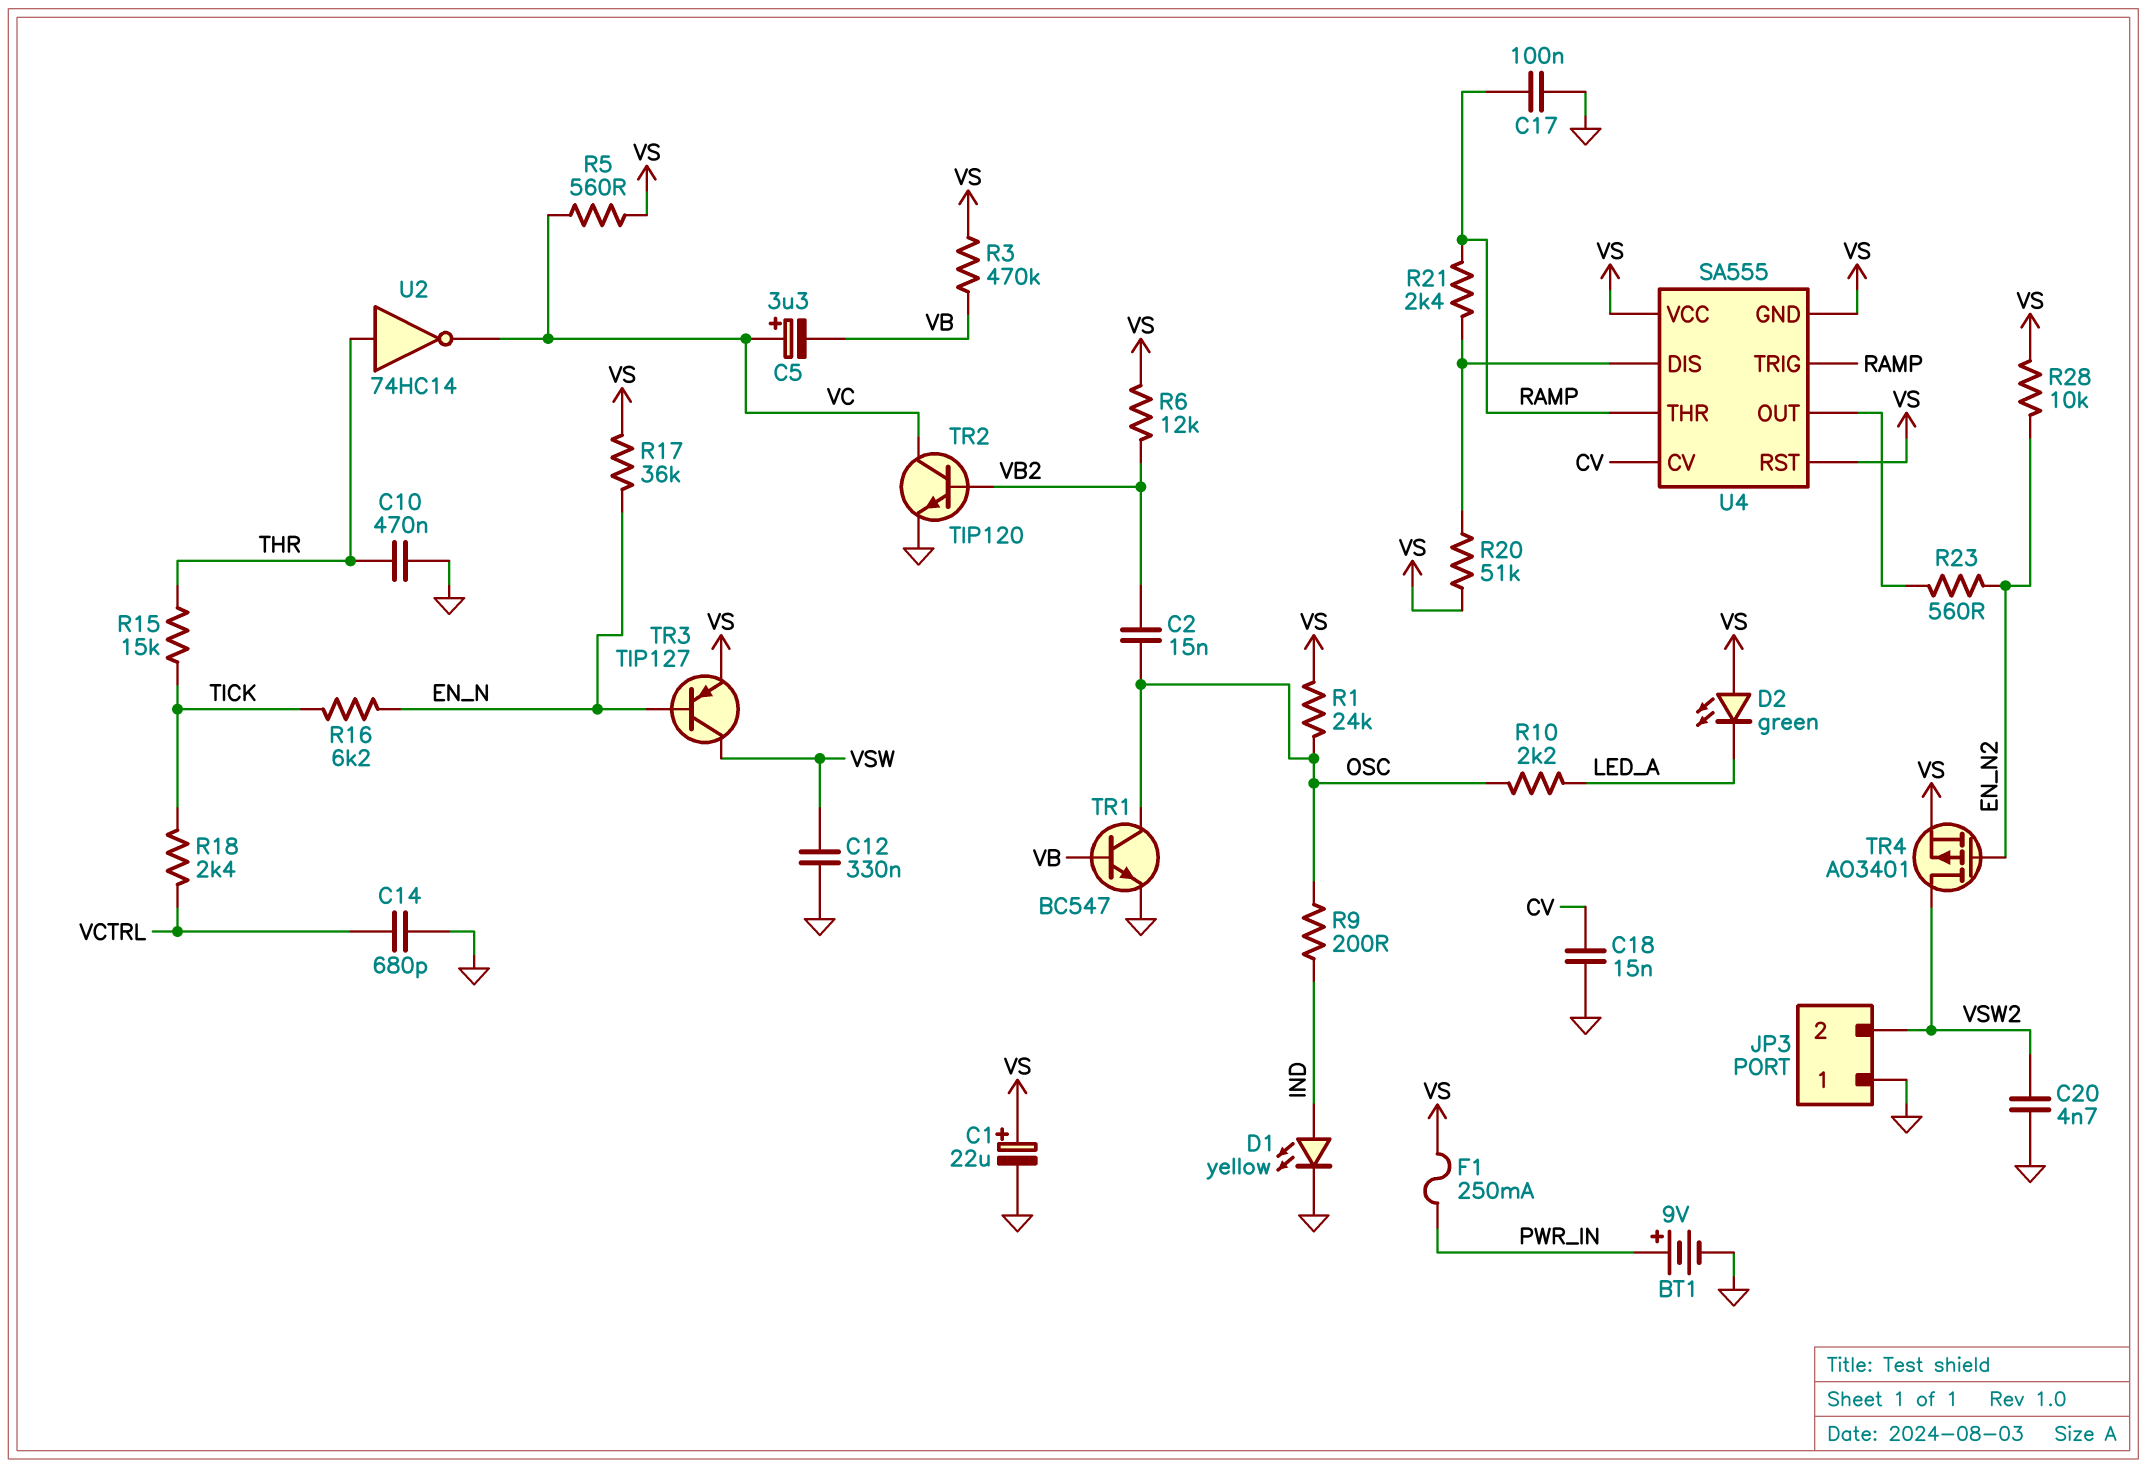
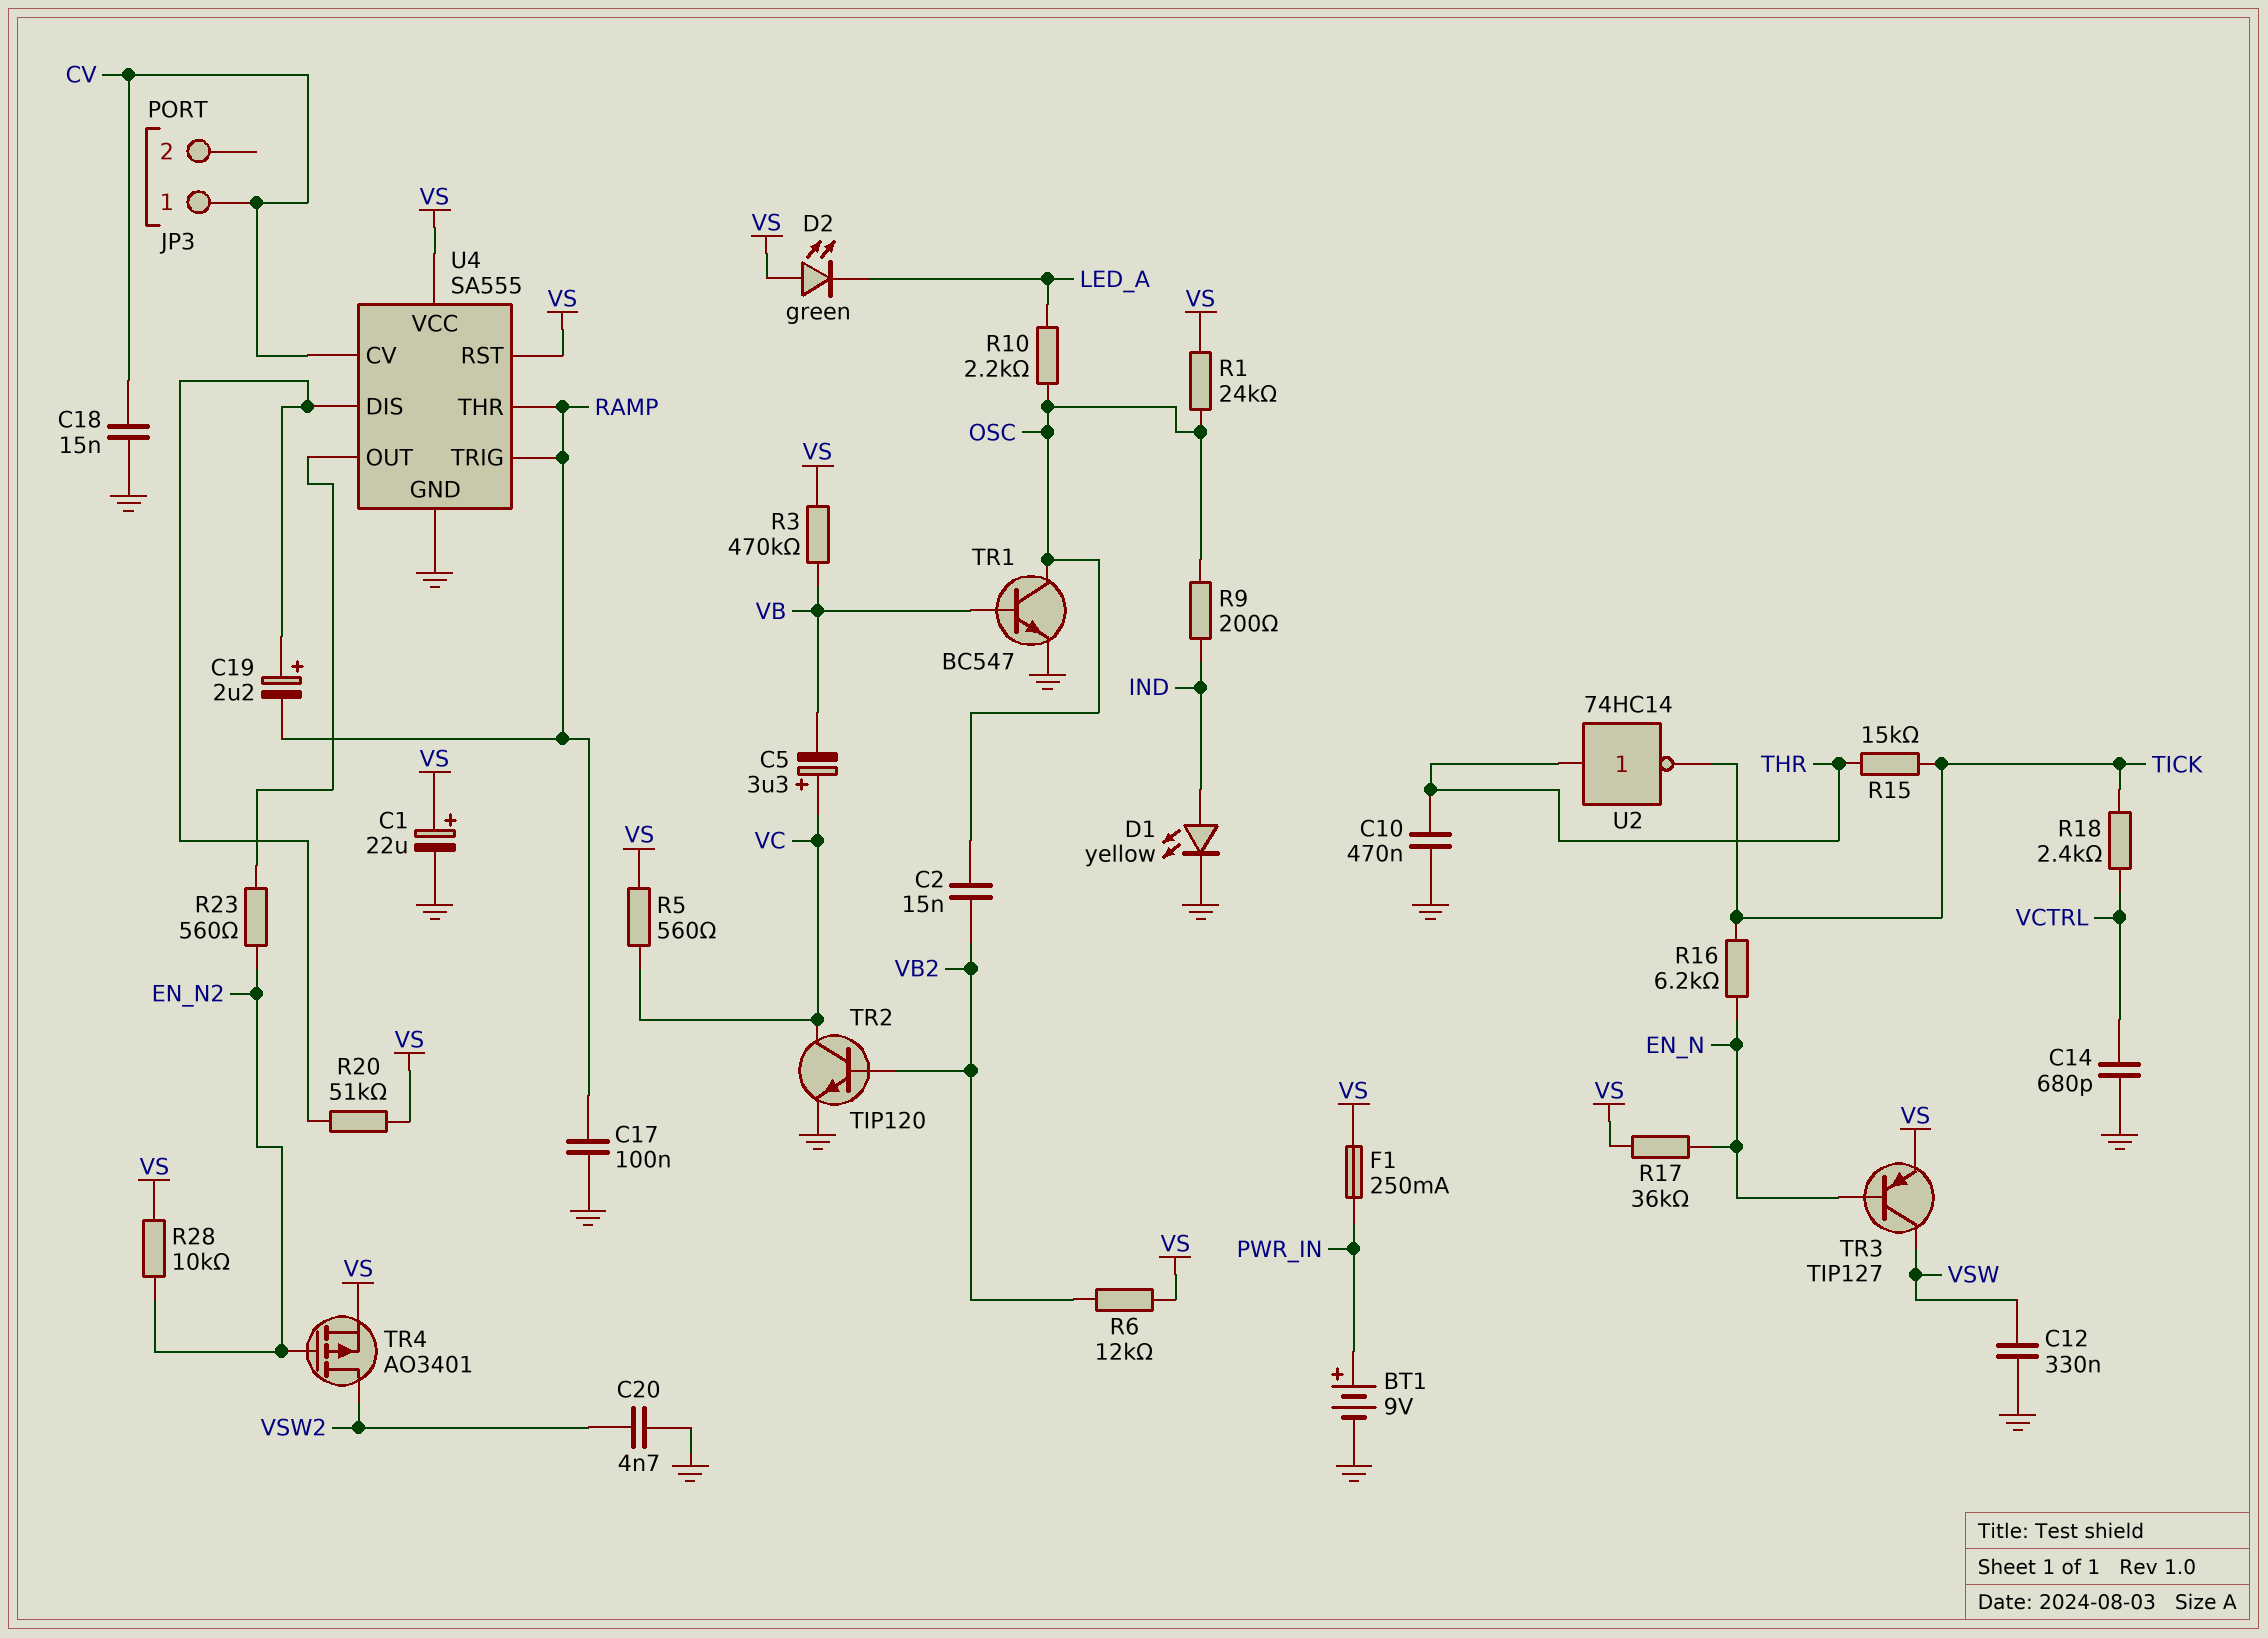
C19: none -> 2.2uF (plus U4/DIS, minus RAMP)
JP3 pin 1: GND -> CV
JP3 pin 2: VSW2 -> none
R21: 2.4k (RAMP, U4/DIS) -> none
U2: NOT 74HC14 (in THR, out VC) -> NOT 74HC14 (in THR, out TICK)
U4 pin GND: VS -> GND

